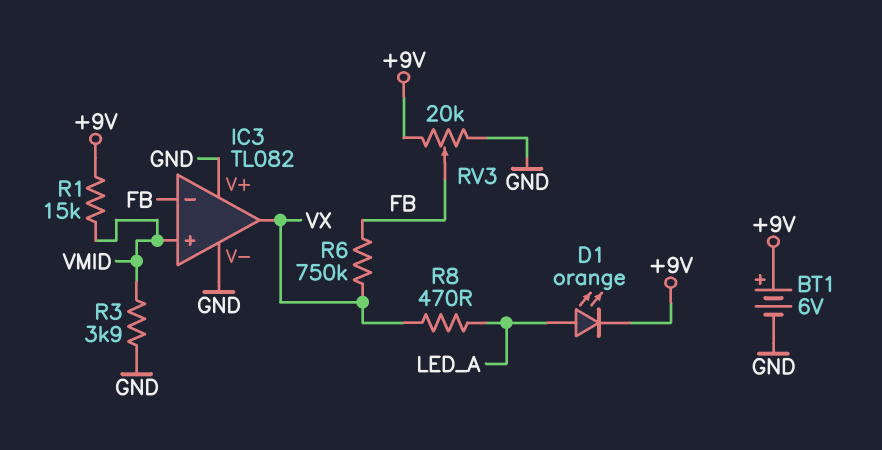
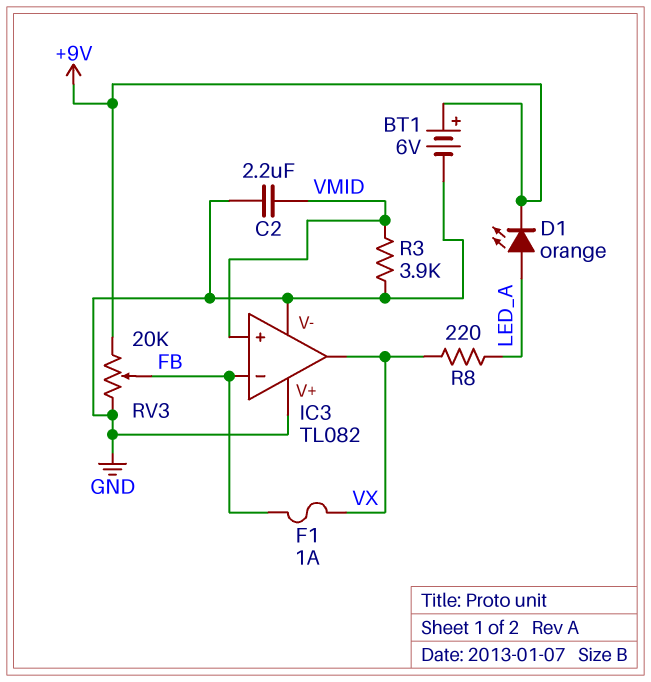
C2: none -> 2.2uF (GND, VMID)
F1: none -> 1A (FB, VX)
R1: 15k (+9V, VMID) -> none
R6: 750k (FB, VX) -> none
R8: 470 (LED_A, VX) -> 220 (LED_A, VX)

